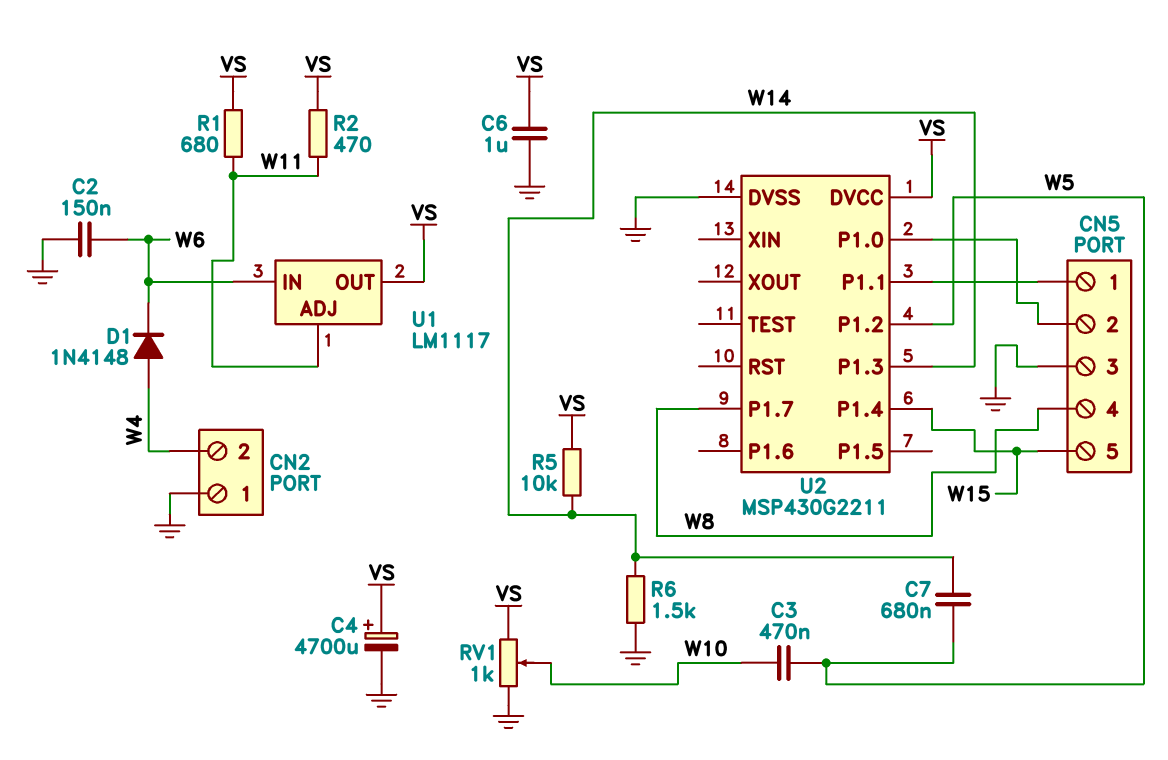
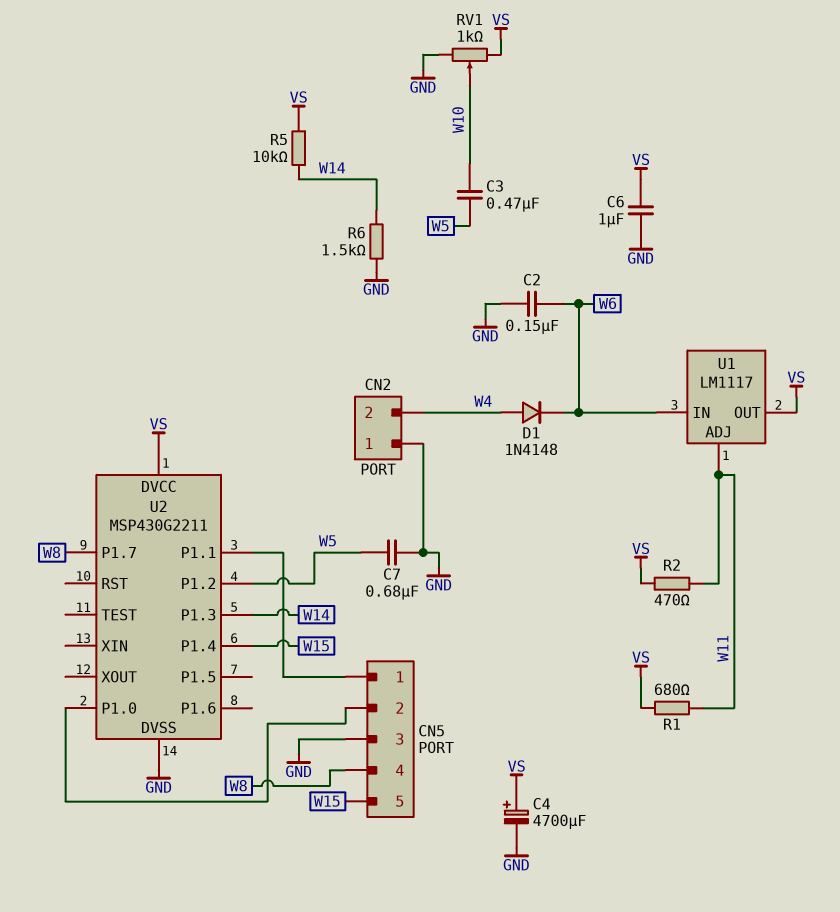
C7: 680nF (W5, W14) -> 680nF (GND, W5)

